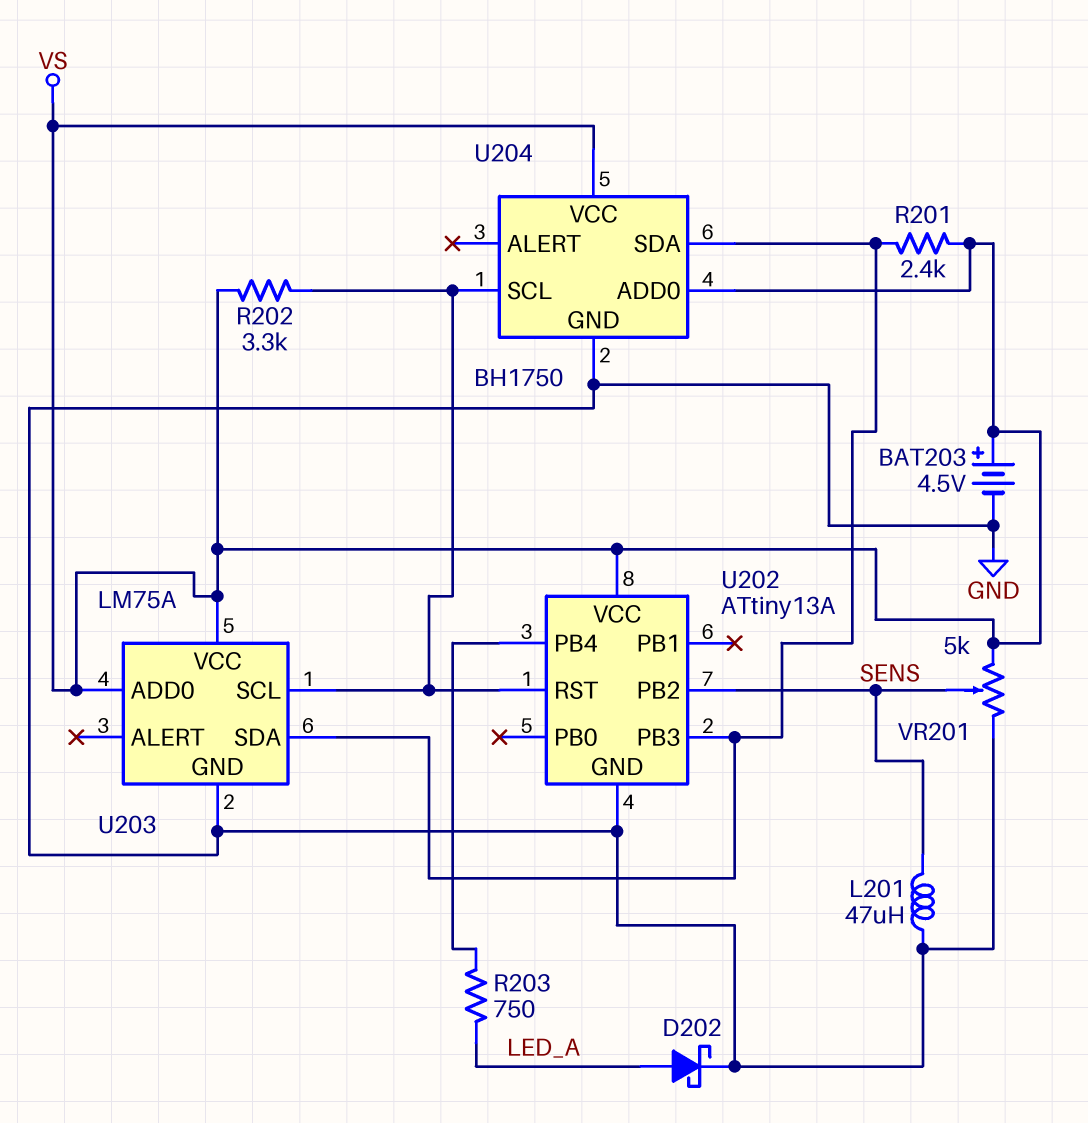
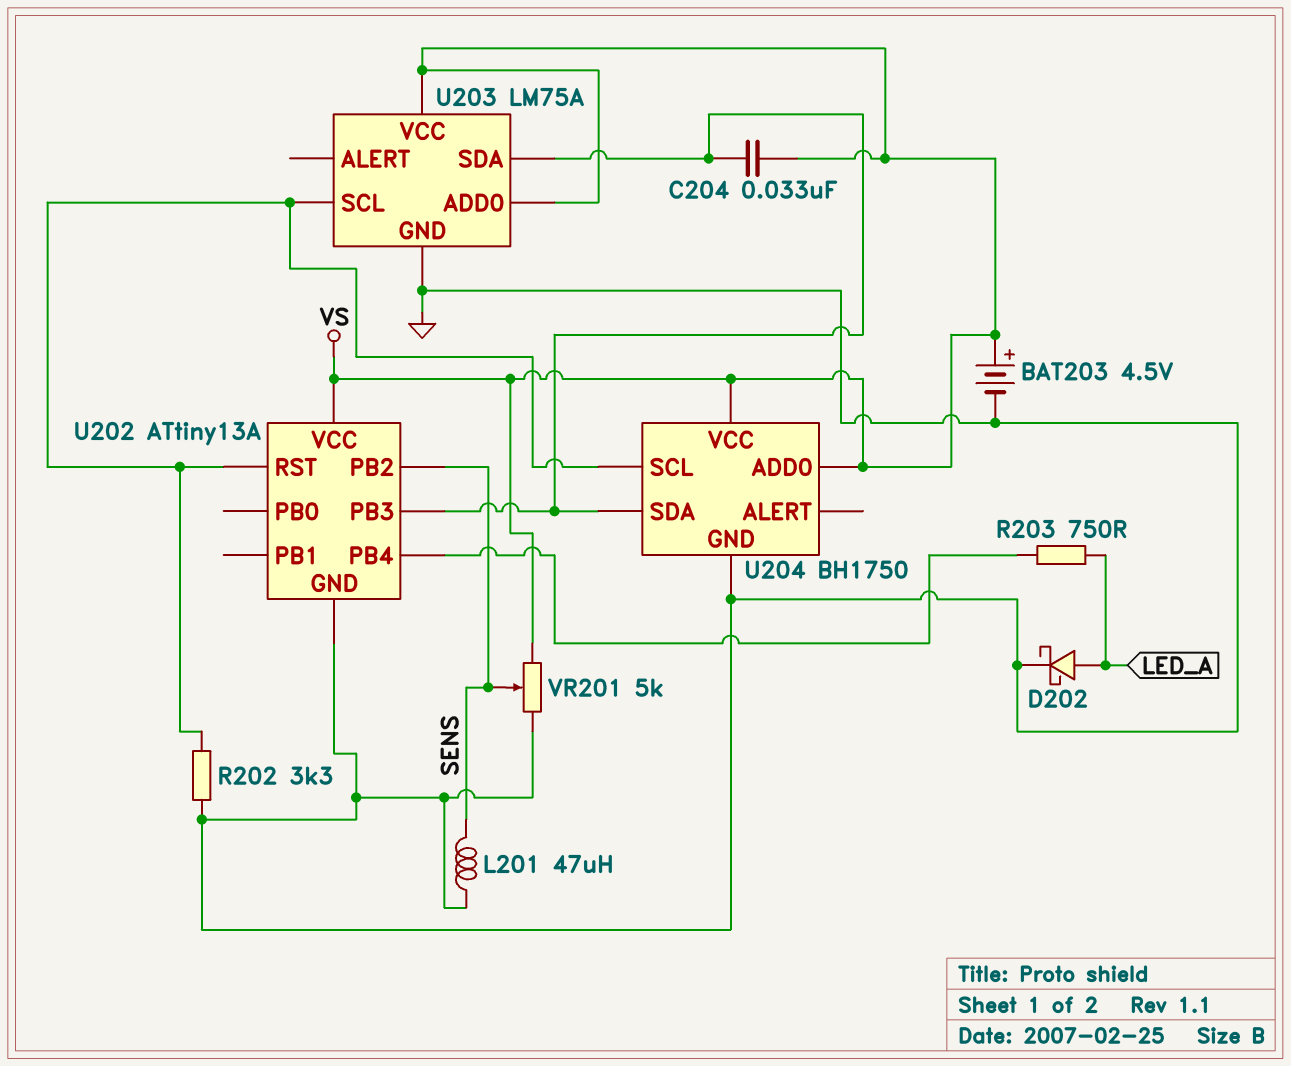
C204: none -> 33nF (U202/PB3, VS)
R201: 2.4k (U202/PB3, VS) -> none
R202: 3.3k (U202/RST, VS) -> 3.3k (GND, U202/RST)

